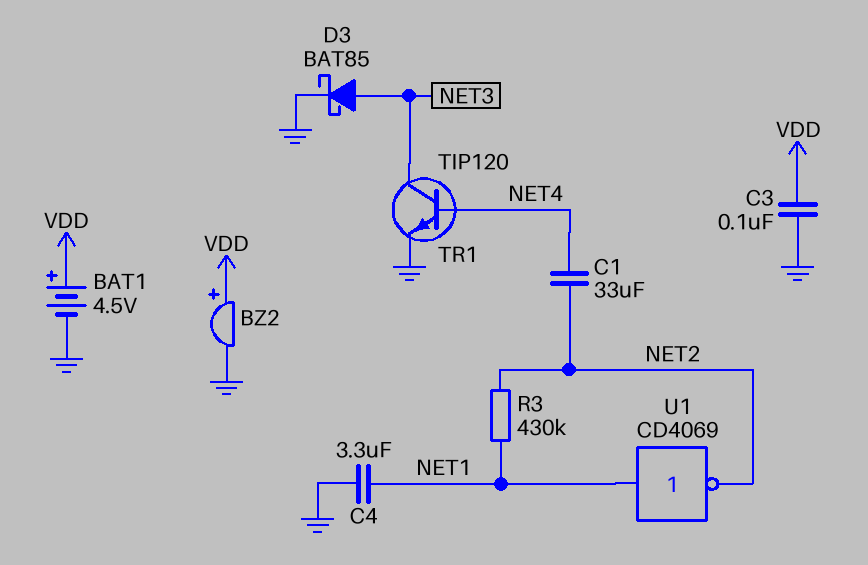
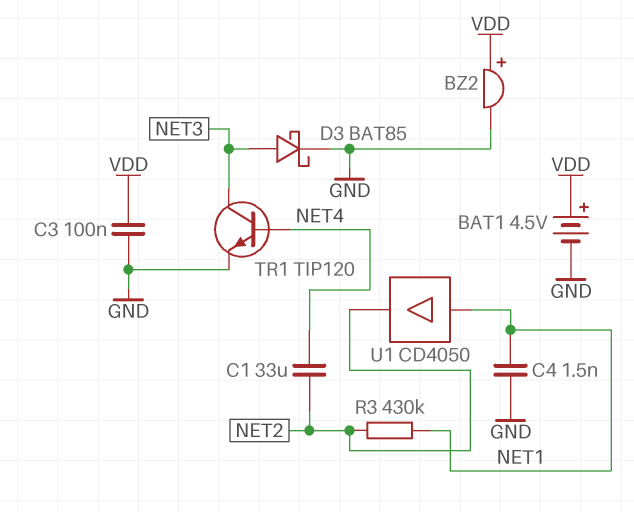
C4: 3.3uF (GND, NET1) -> 1.5nF (GND, NET1)
U1: NOT CD4069 (in NET1, out NET2) -> buffer CD4050 (in NET1, out NET2)

